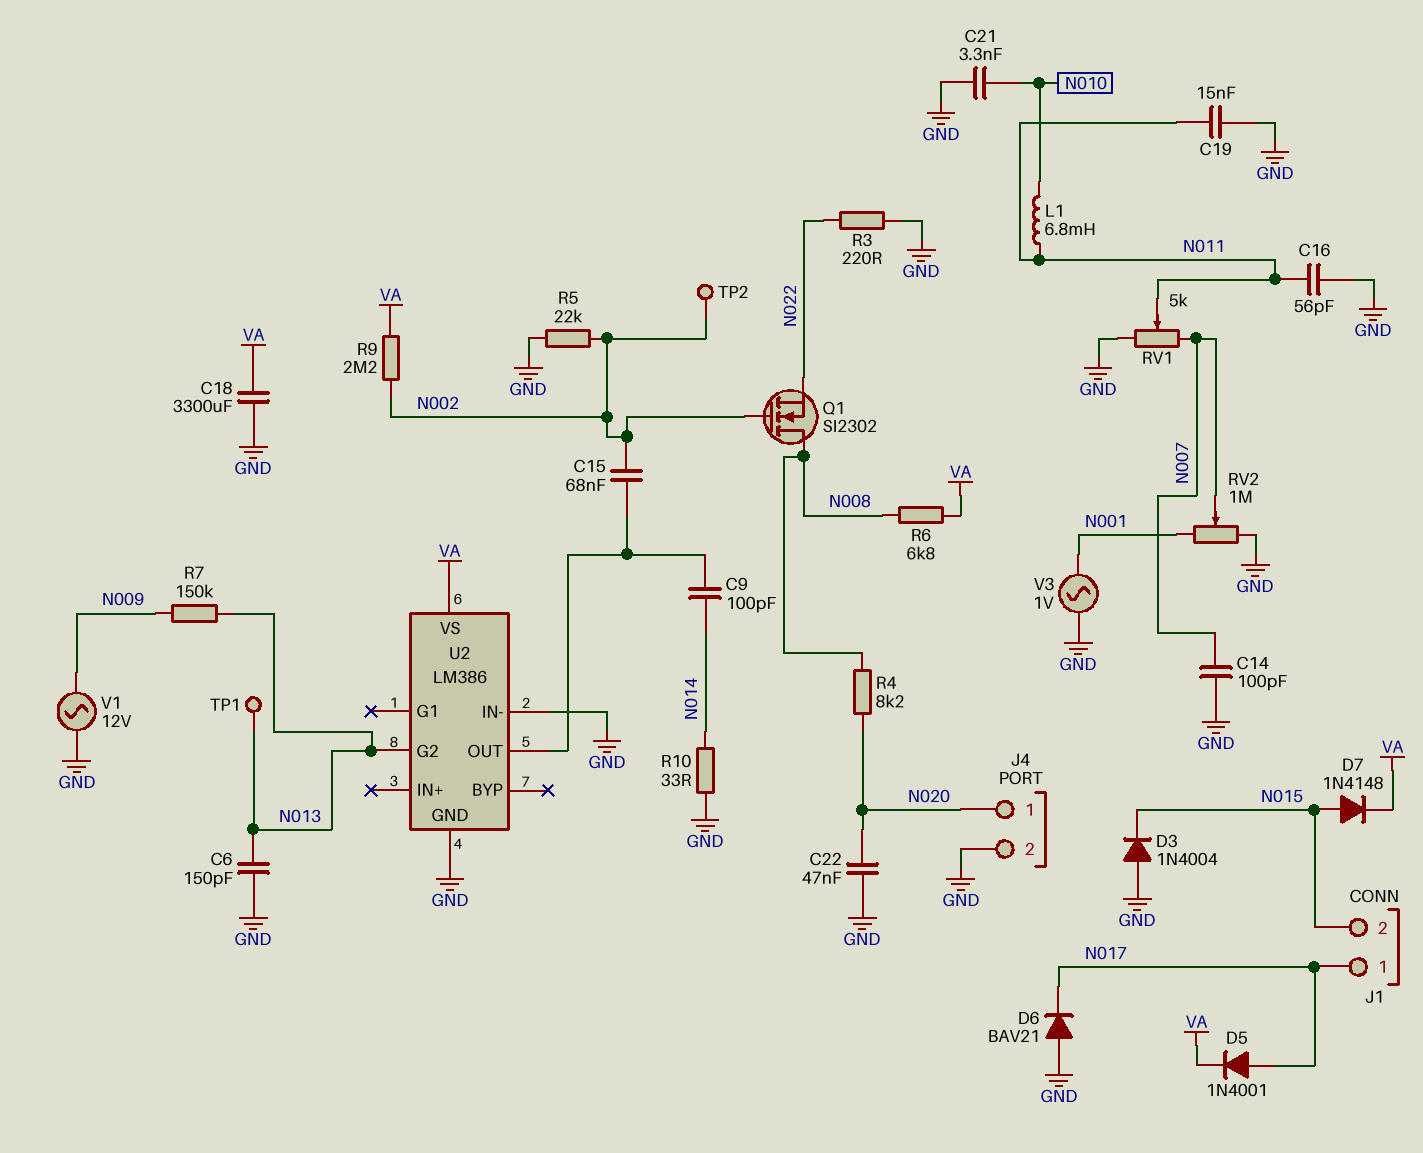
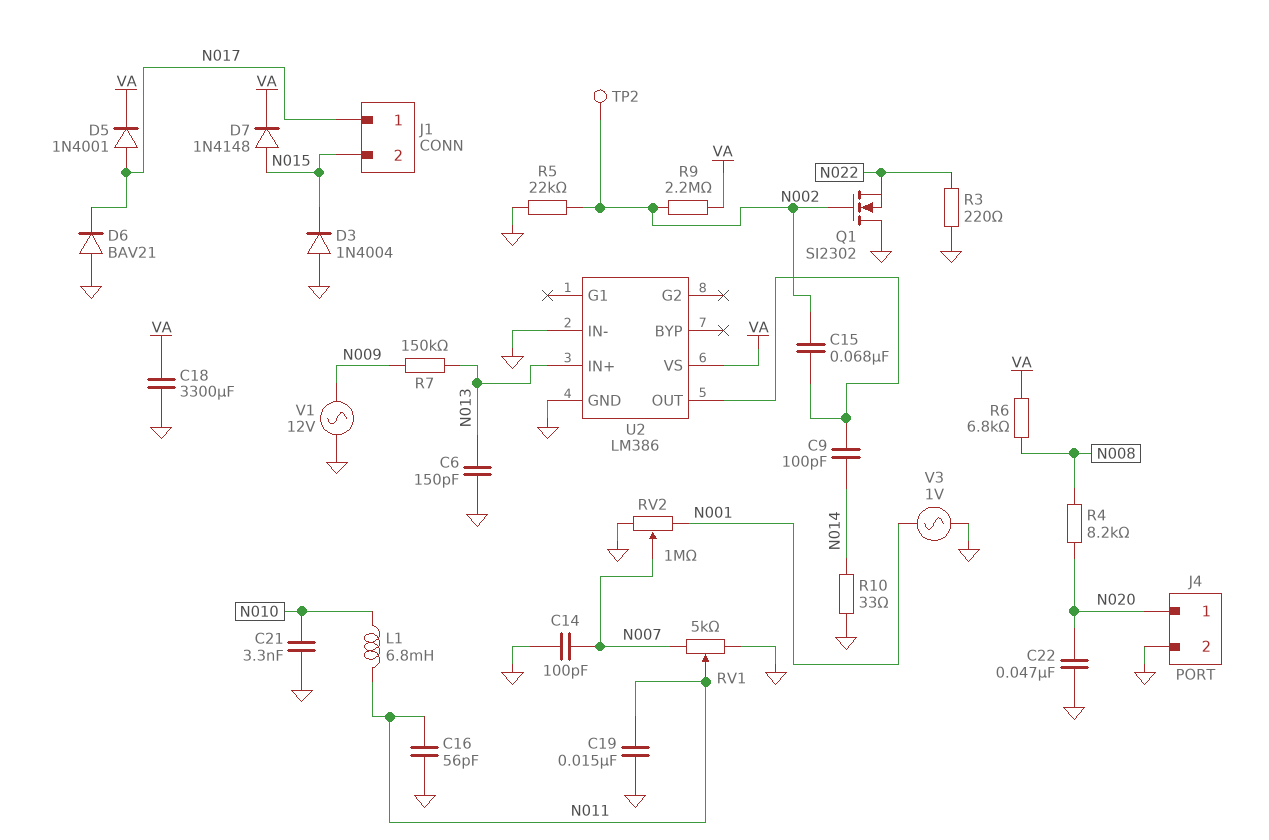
Q1: NMOS SI2302 (G N002, D N008, S N022) -> NMOS SI2302 (G N002, D GND, S N022)
TP1: test point (N013) -> none
U2 pin G2: N013 -> none
U2 pin IN+: none -> N013

